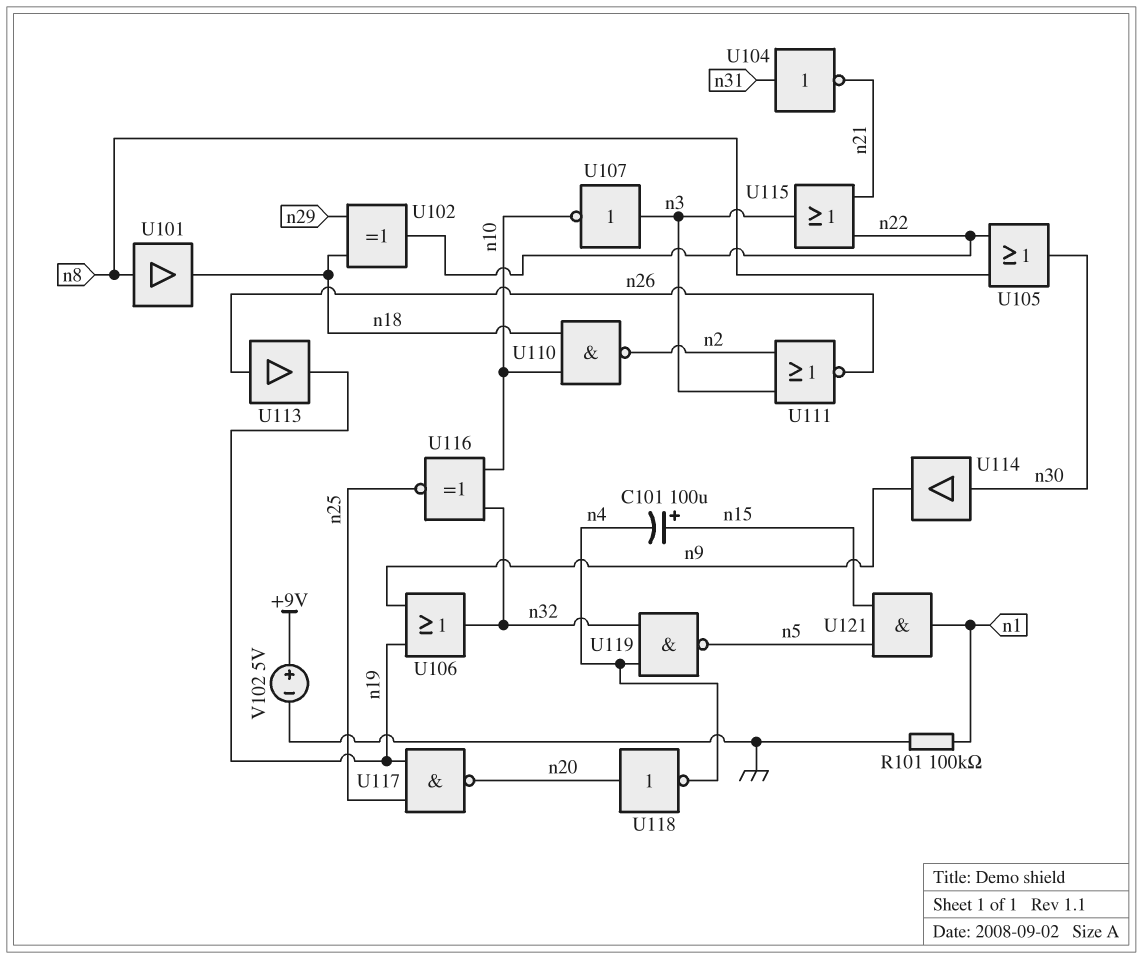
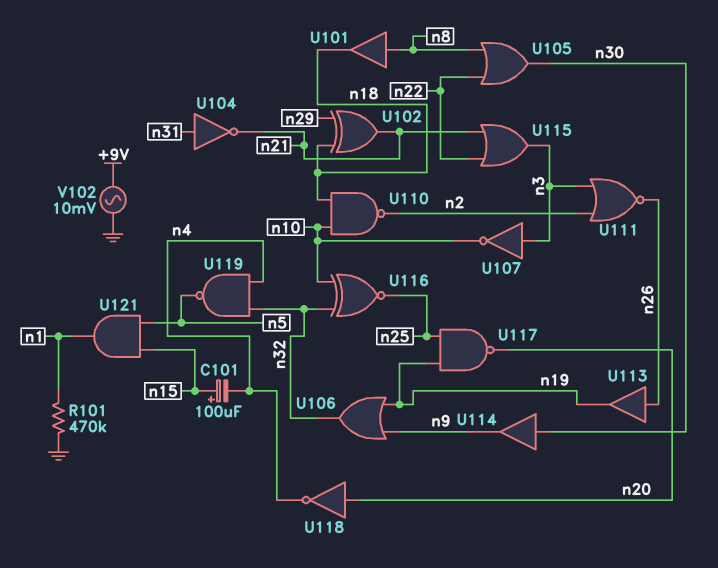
R101: 100k (GND, n1) -> 470k (GND, n1)
U102: XOR (in n18, in n29, out n22) -> XOR (in n18, in n29, out n21)
V102: 5V (plus +9V, minus GND) -> AC 10mV (+9V, GND)

